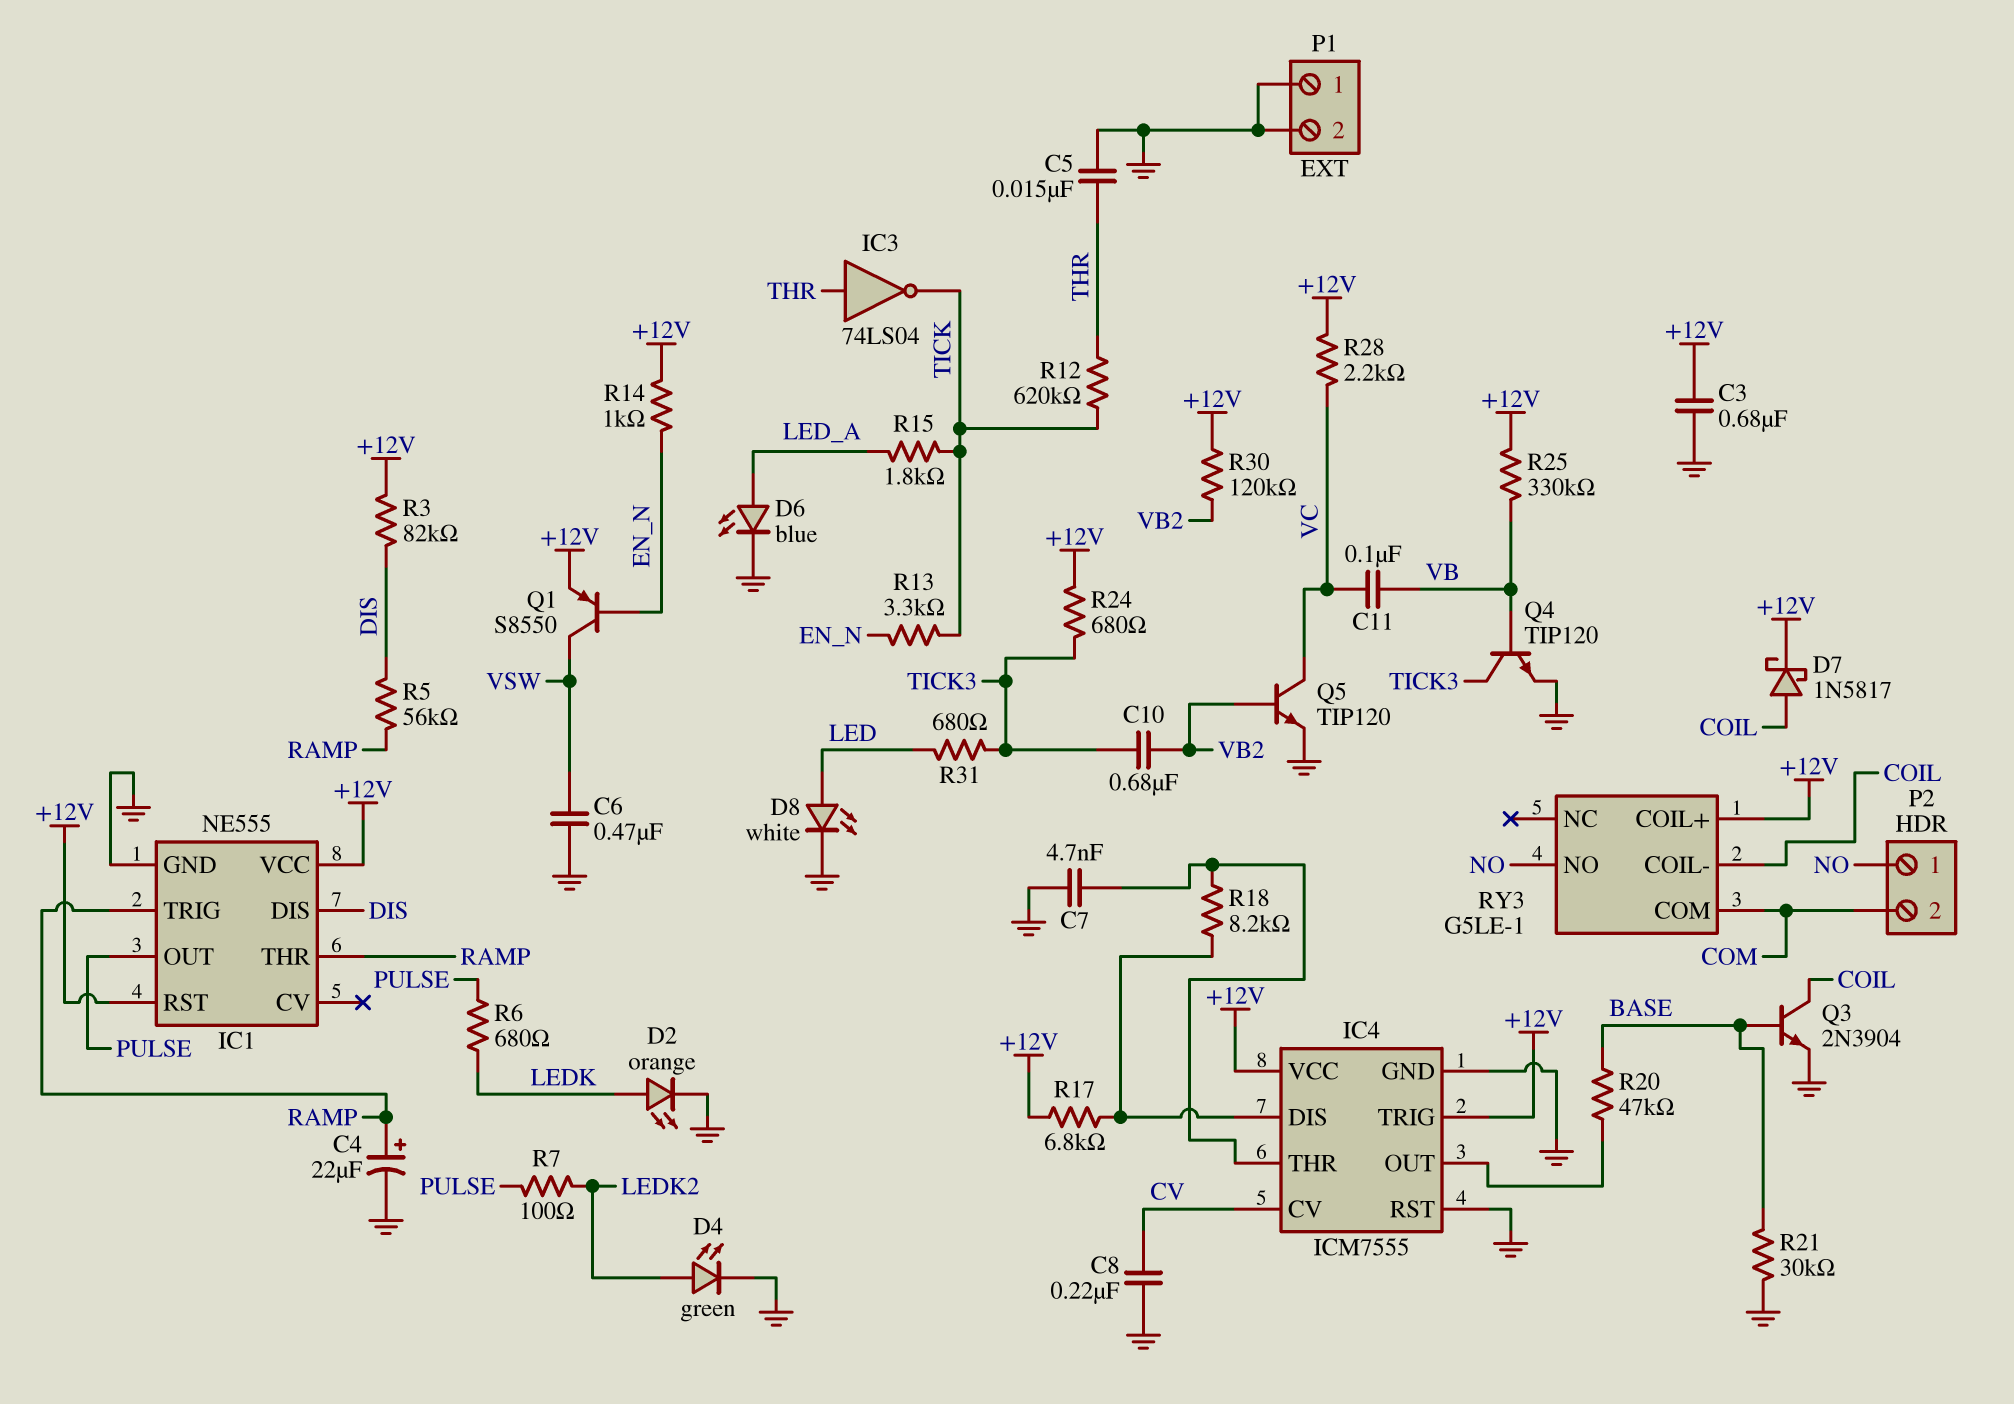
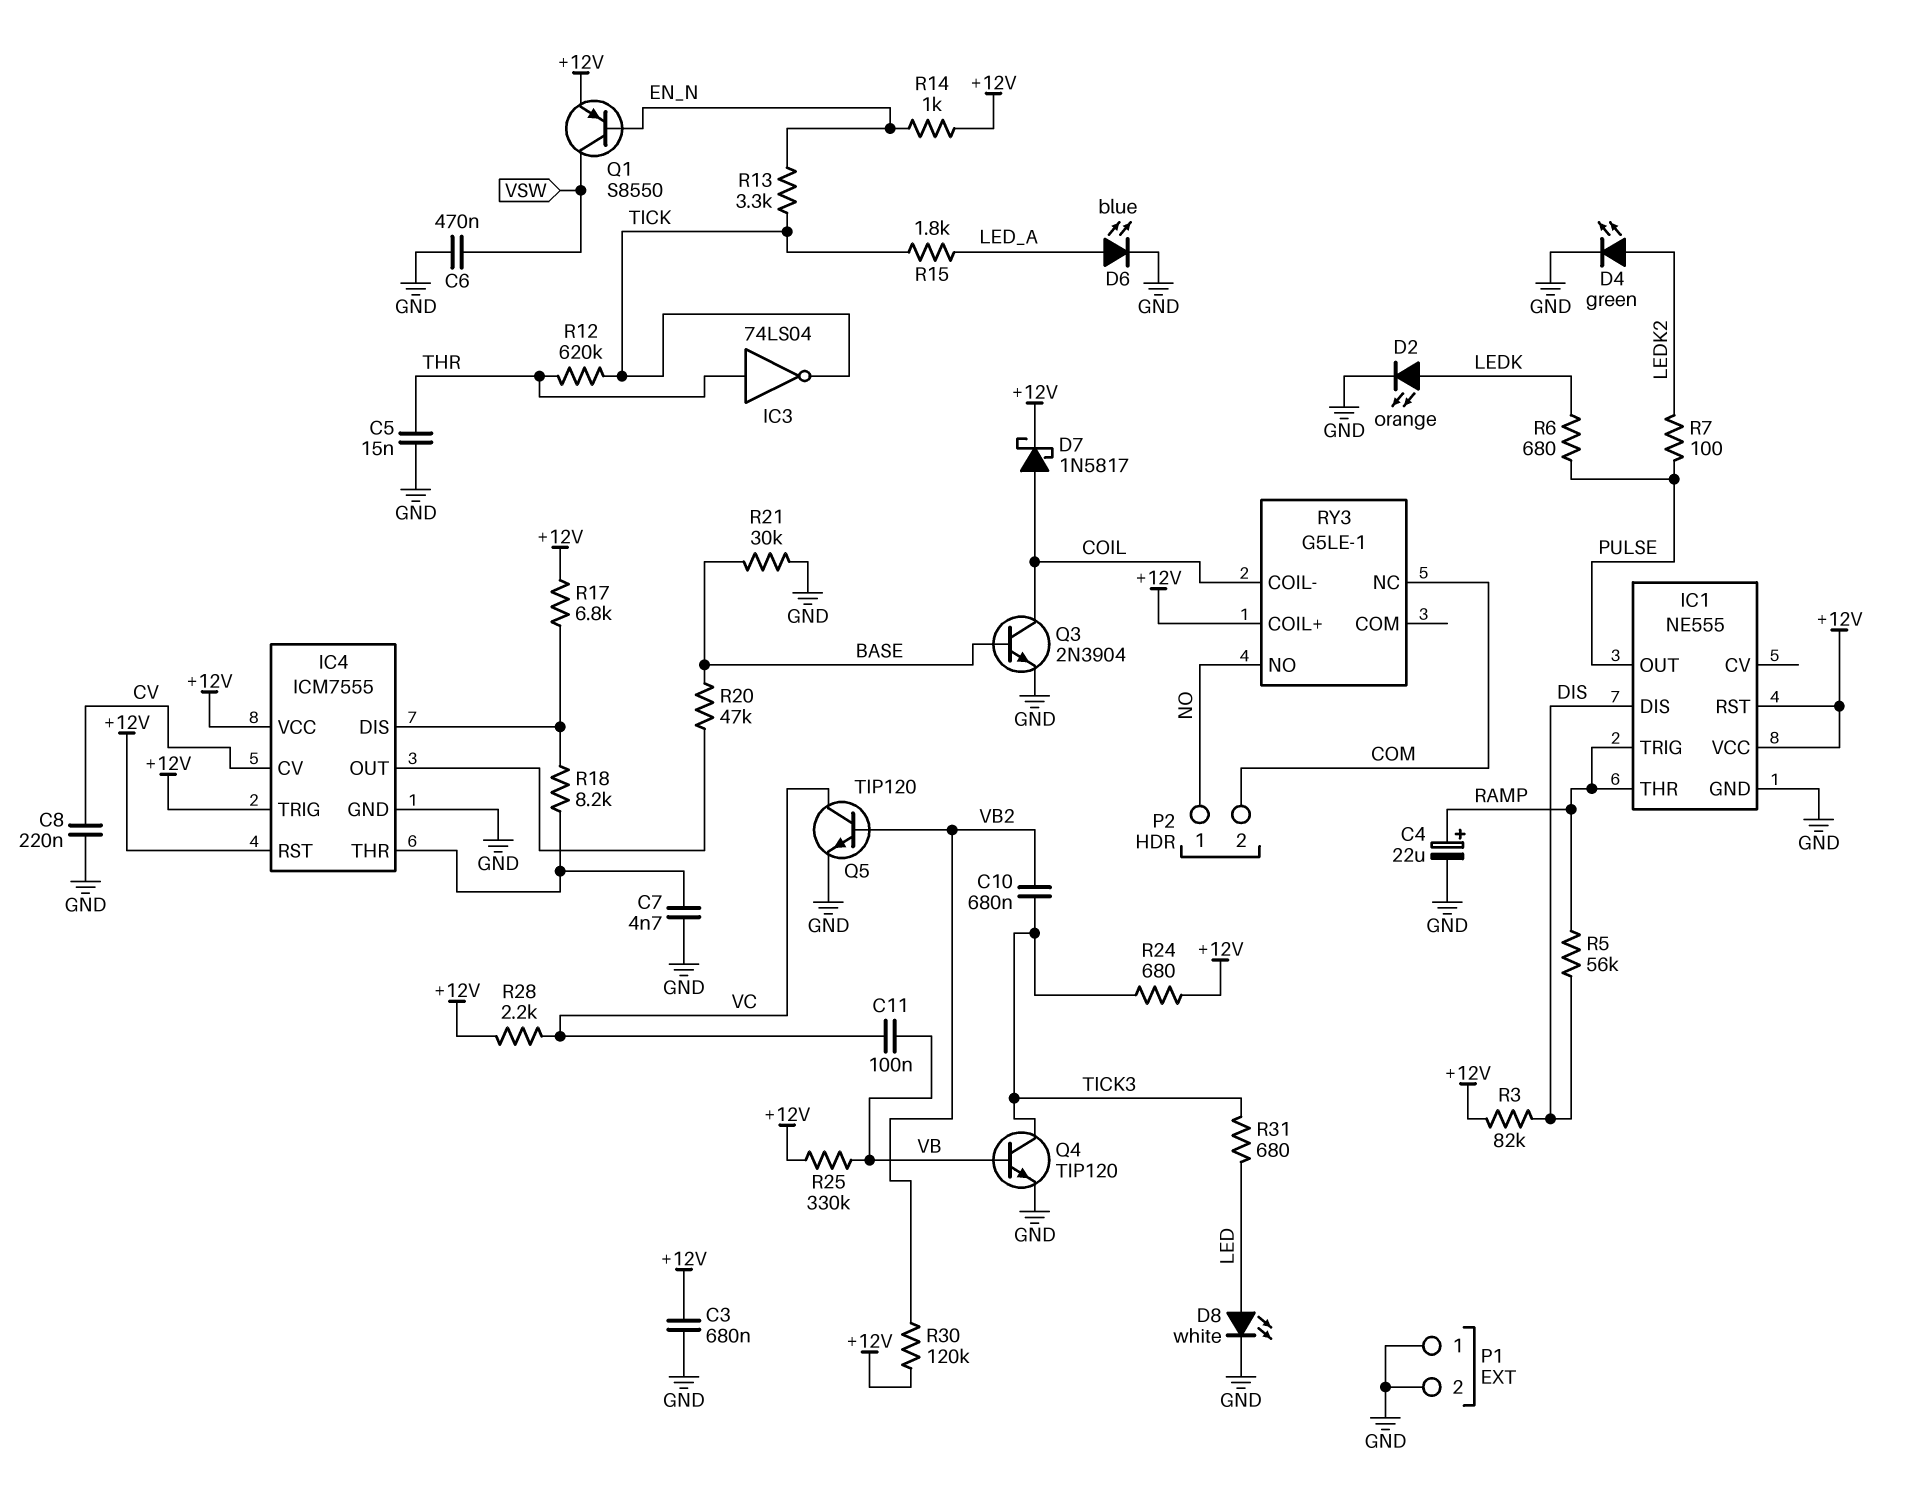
IC4 pin RST: GND -> +12V
RY3 pin COM: COM -> none
RY3 pin NC: none -> COM

